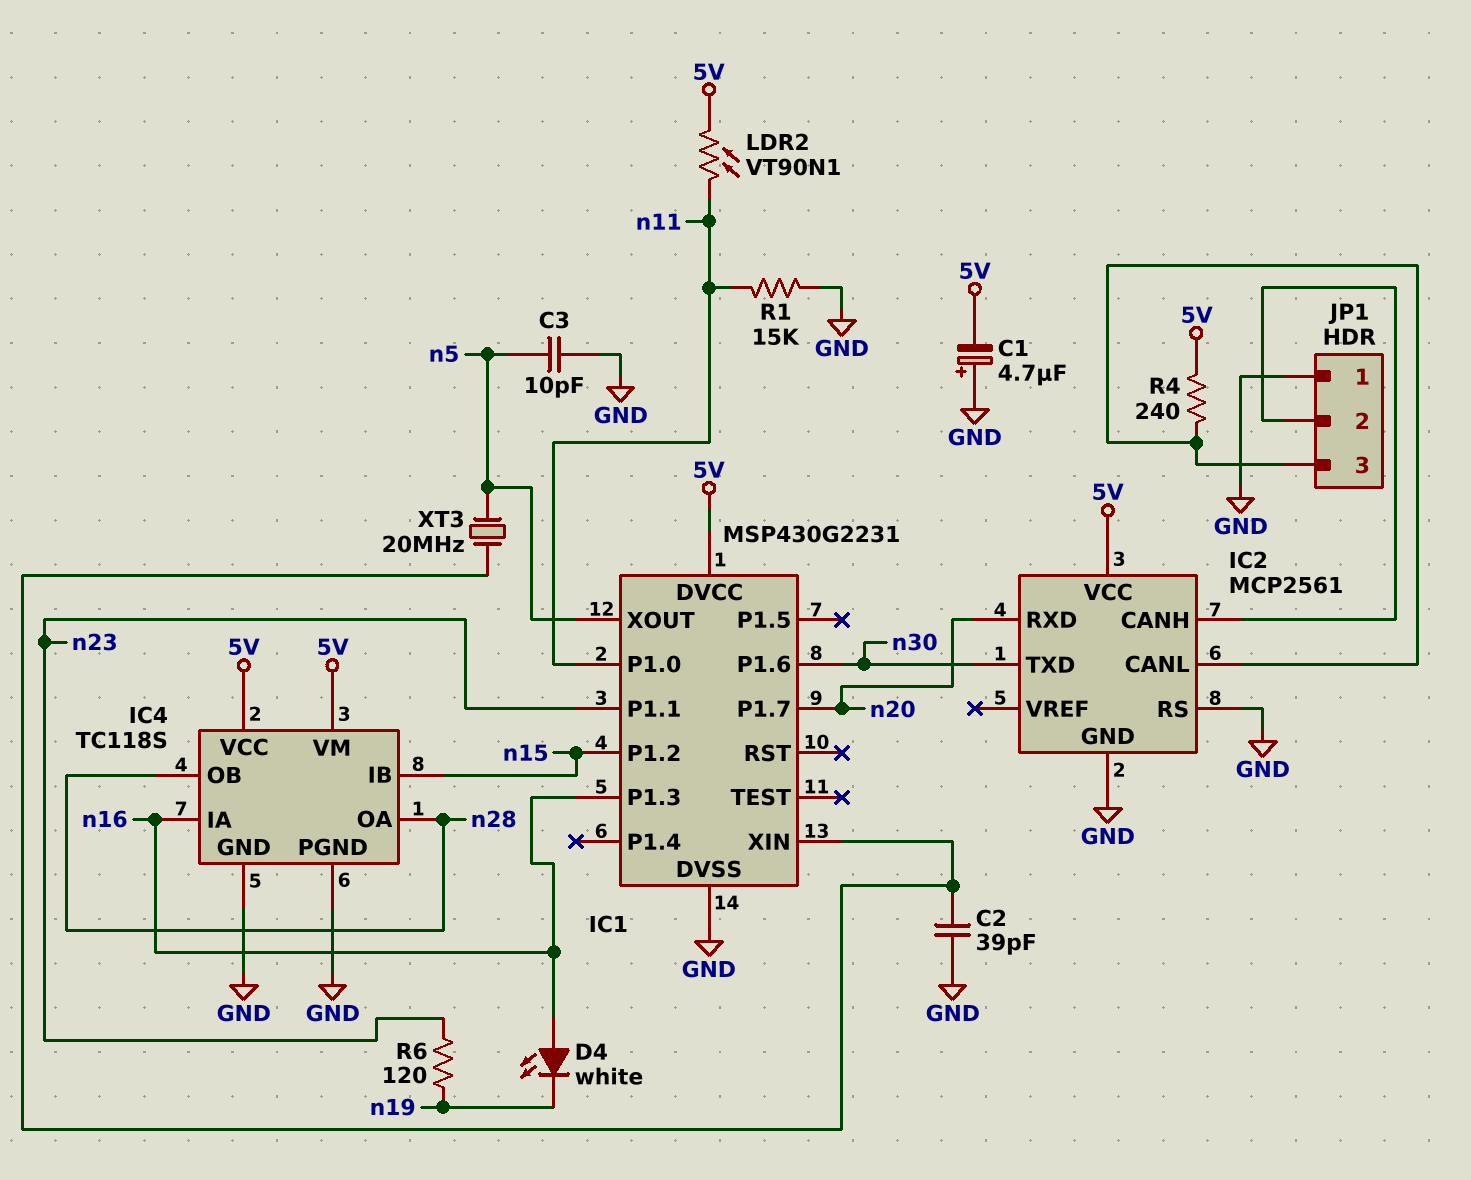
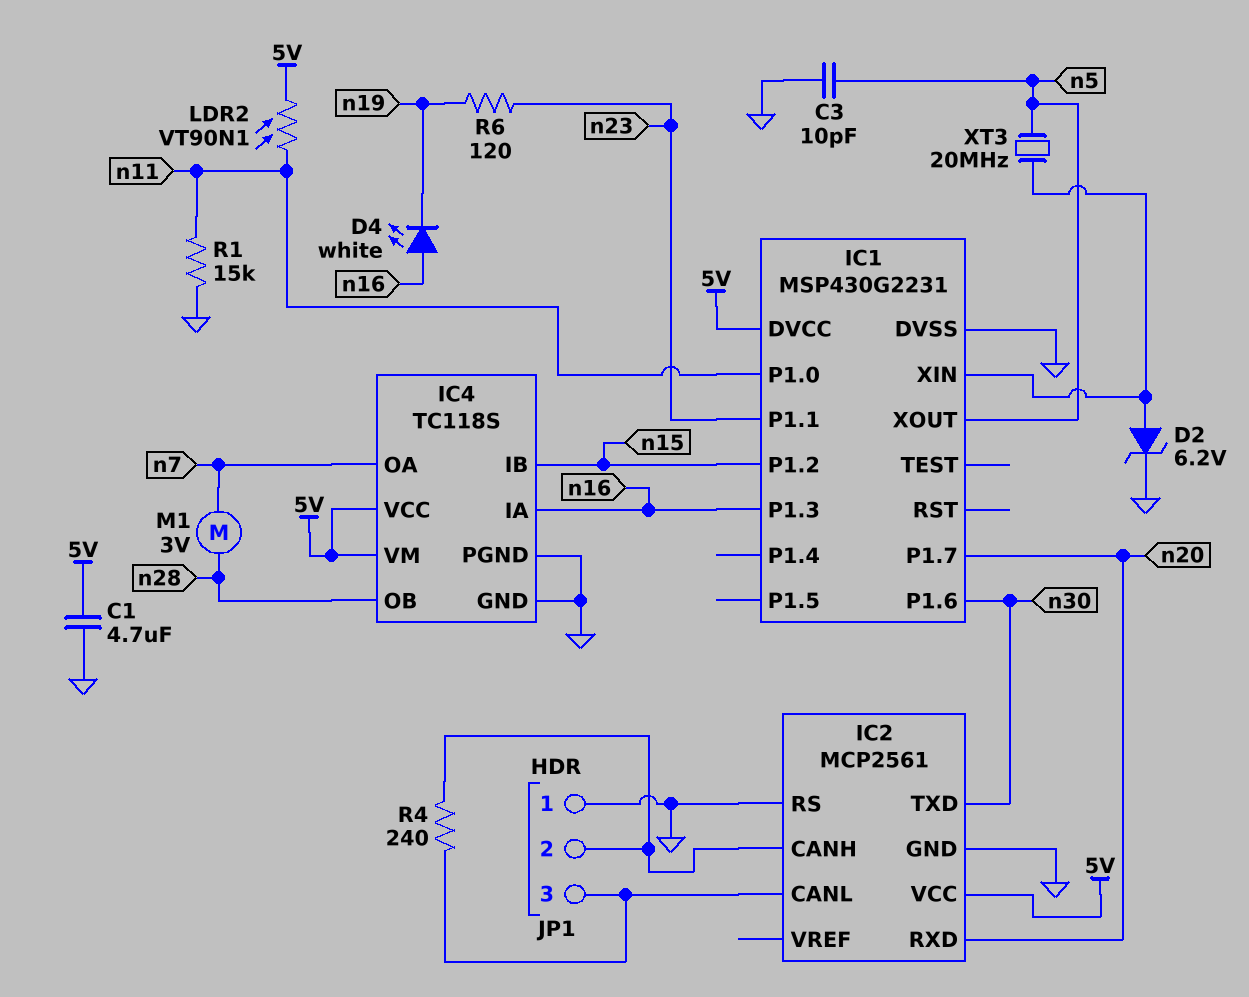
C1: 4.7uF (plus GND, minus 5V) -> 4.7uF (5V, GND)
C2: 39pF (GND, IC1/XIN) -> none
D2: none -> zener 6.2V (A IC1/XIN, K GND)
IC4 pin OA: n28 -> n7
M1: none -> motor 3V (n7, n28)
R4: 240 (5V, IC2/CANL) -> 240 (IC2/CANH, IC2/CANL)

